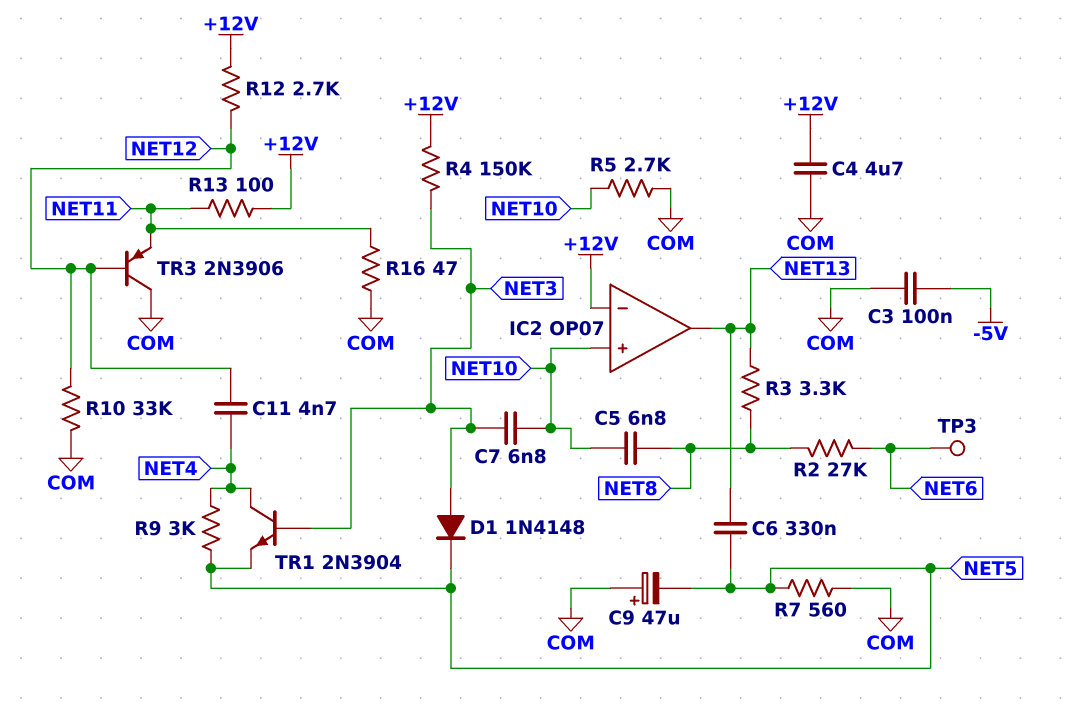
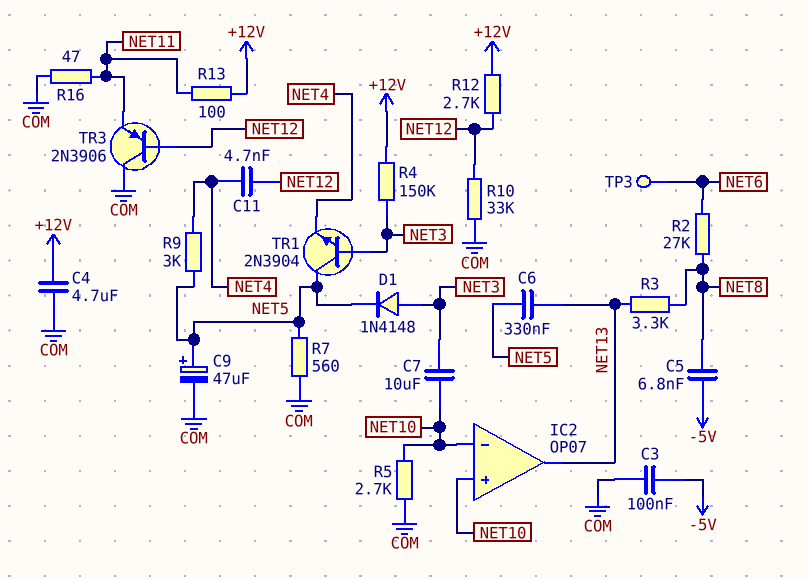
C5: 6.8nF (NET8, NET10) -> 6.8nF (-5V, NET8)
C7: 6.8nF (NET3, NET10) -> 10uF (NET3, NET10)
C9: 47uF (plus COM, minus NET5) -> 47uF (plus NET5, minus COM)
IC2 pin in-: +12V -> NET10
TR1: NPN 2N3904 (B NET3, C NET4, E NET5) -> NPN 2N3904 (B NET3, C NET5, E NET4)

